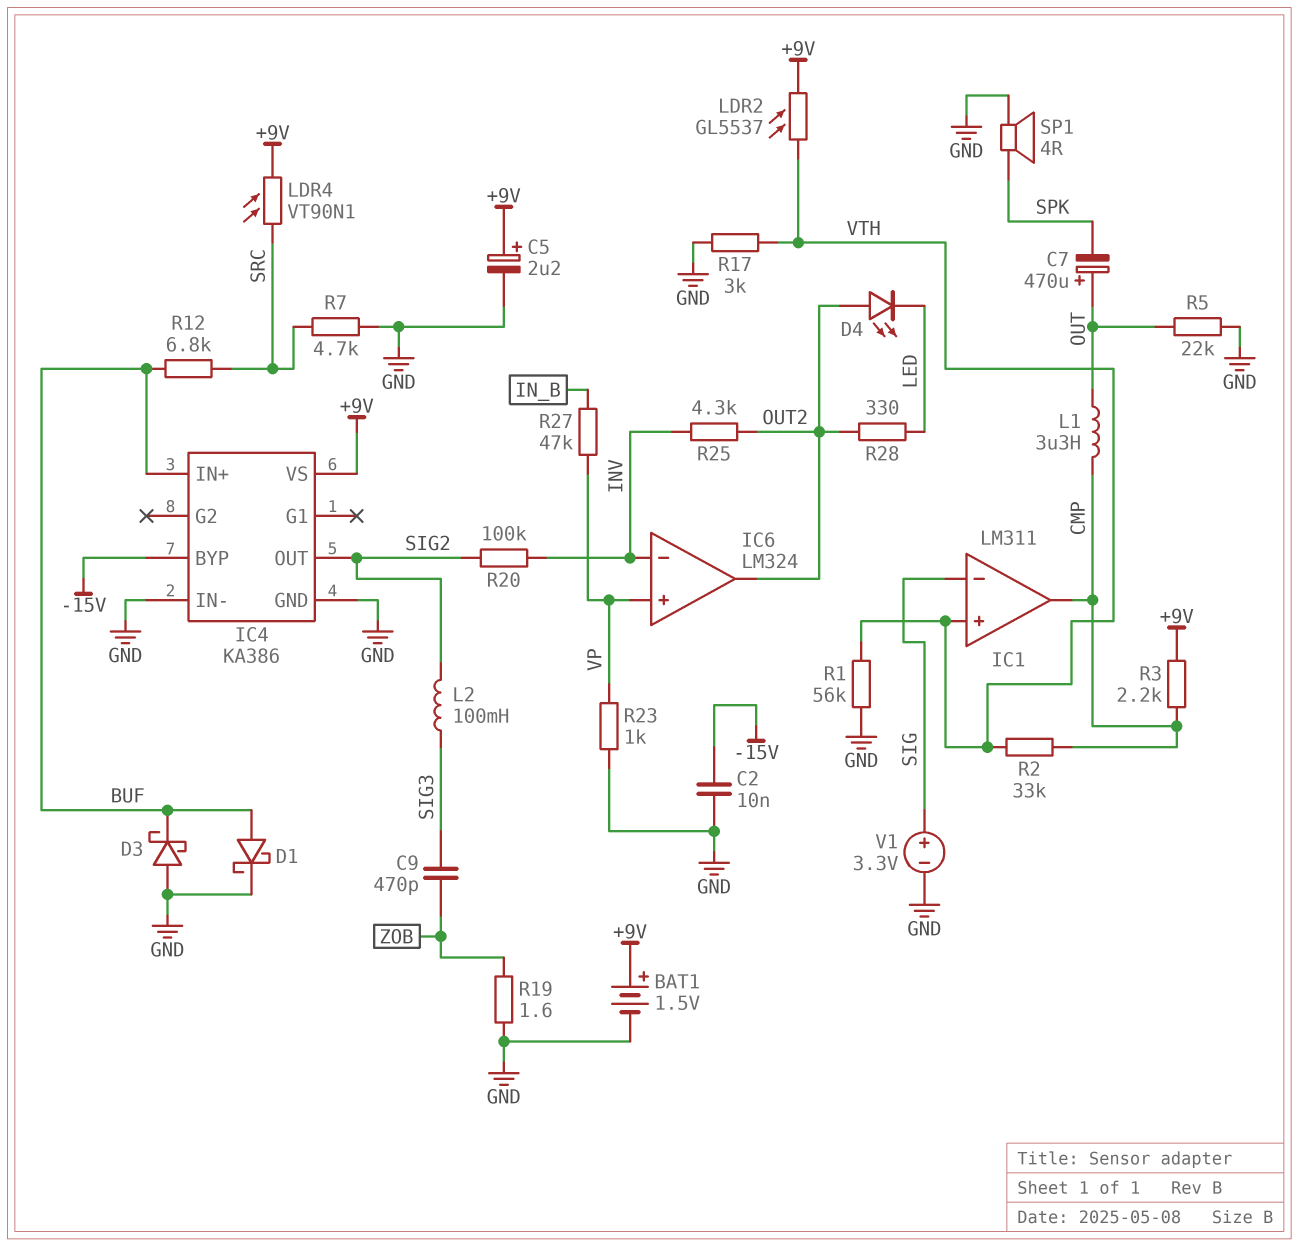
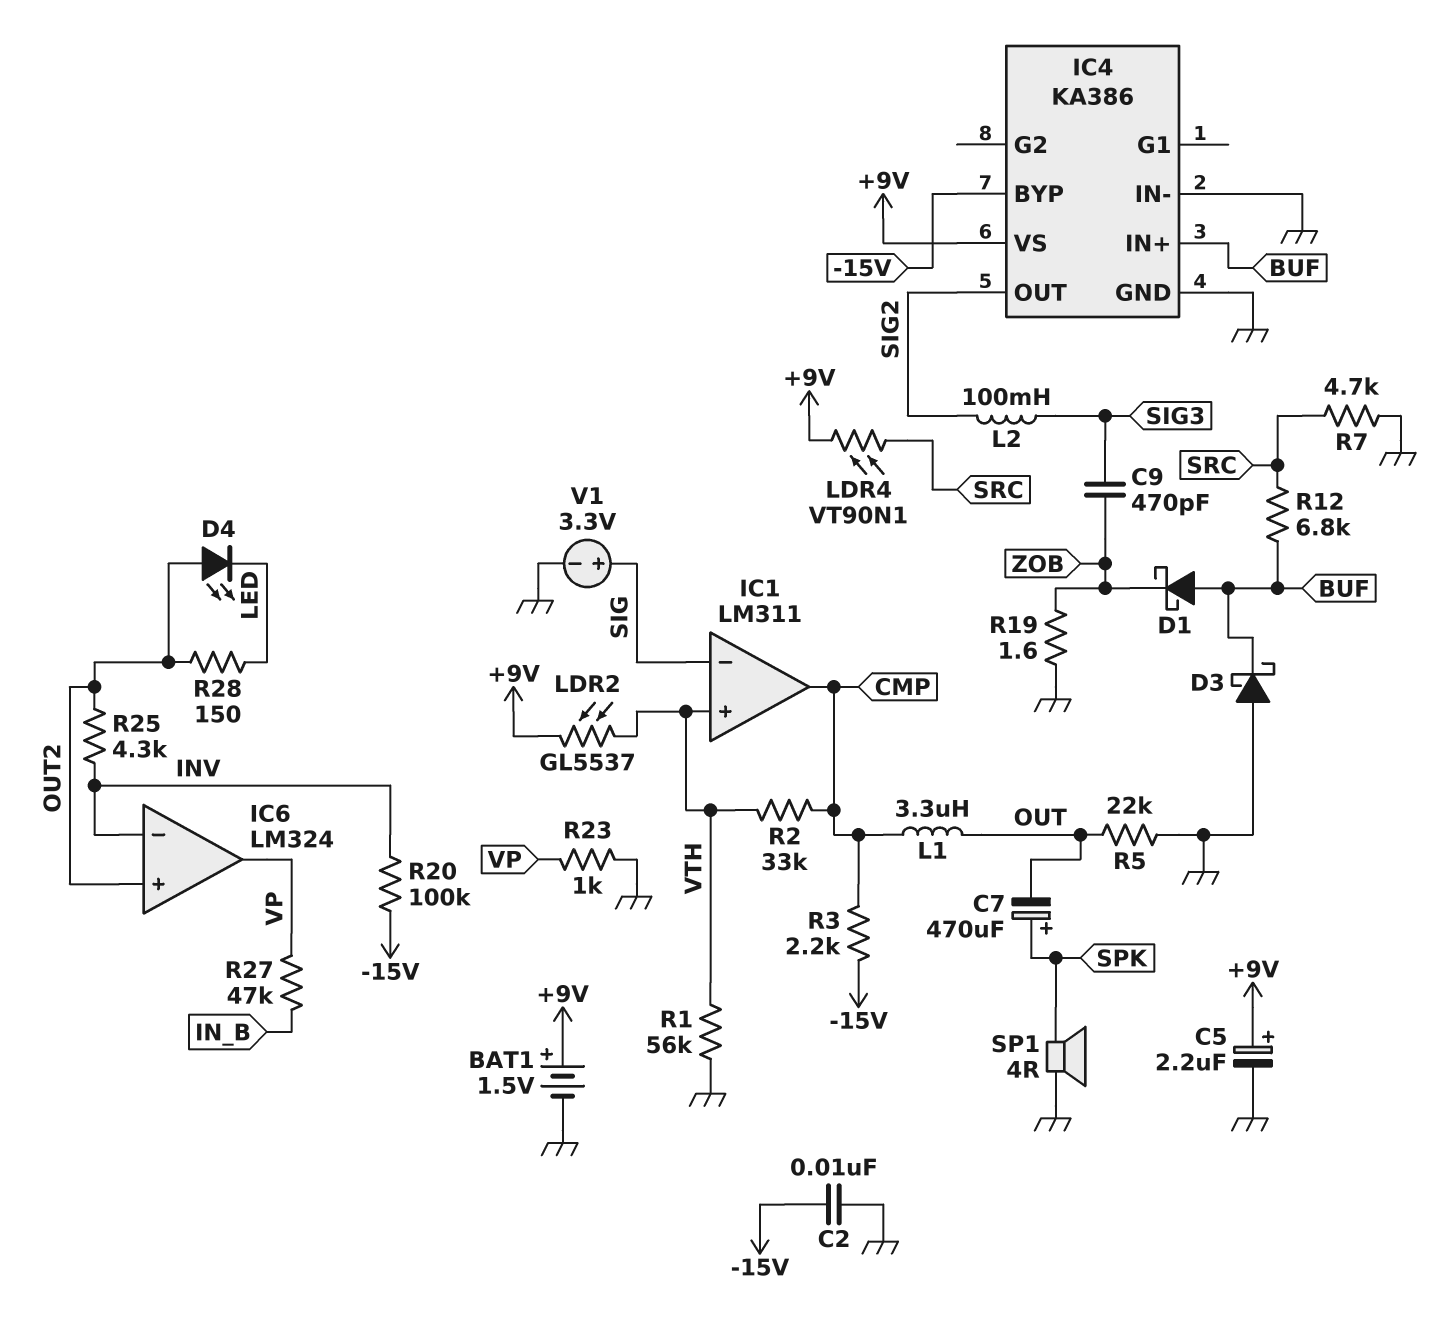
C7: 470uF (plus OUT, minus SPK) -> 470uF (plus SPK, minus OUT)
D1: schottky (A BUF, K GND) -> schottky (A BUF, K ZOB)
IC6 pin in+: VP -> OUT2
IC6 pin out: OUT2 -> VP
R3: 2.2k (+9V, CMP) -> 2.2k (-15V, CMP)
R17: 3k (GND, VTH) -> none
R20: 100k (INV, SIG2) -> 100k (-15V, INV)
R28: 330 (LED, OUT2) -> 150 (LED, OUT2)

